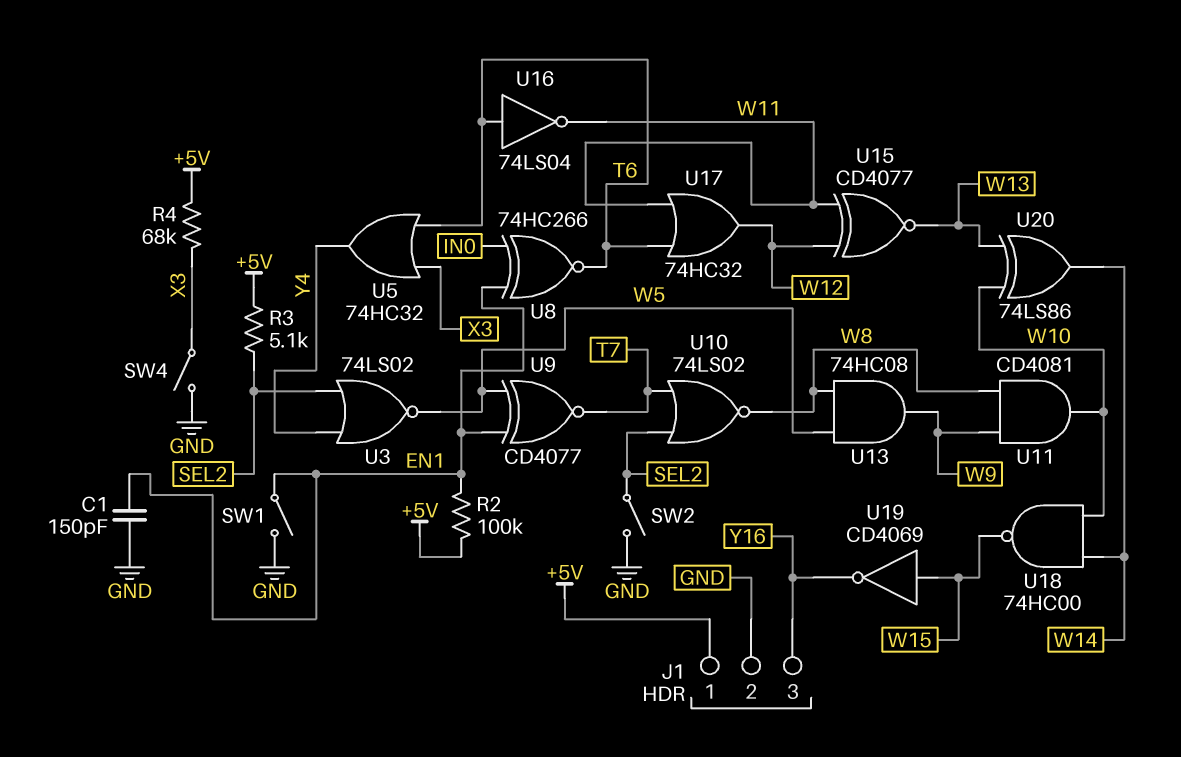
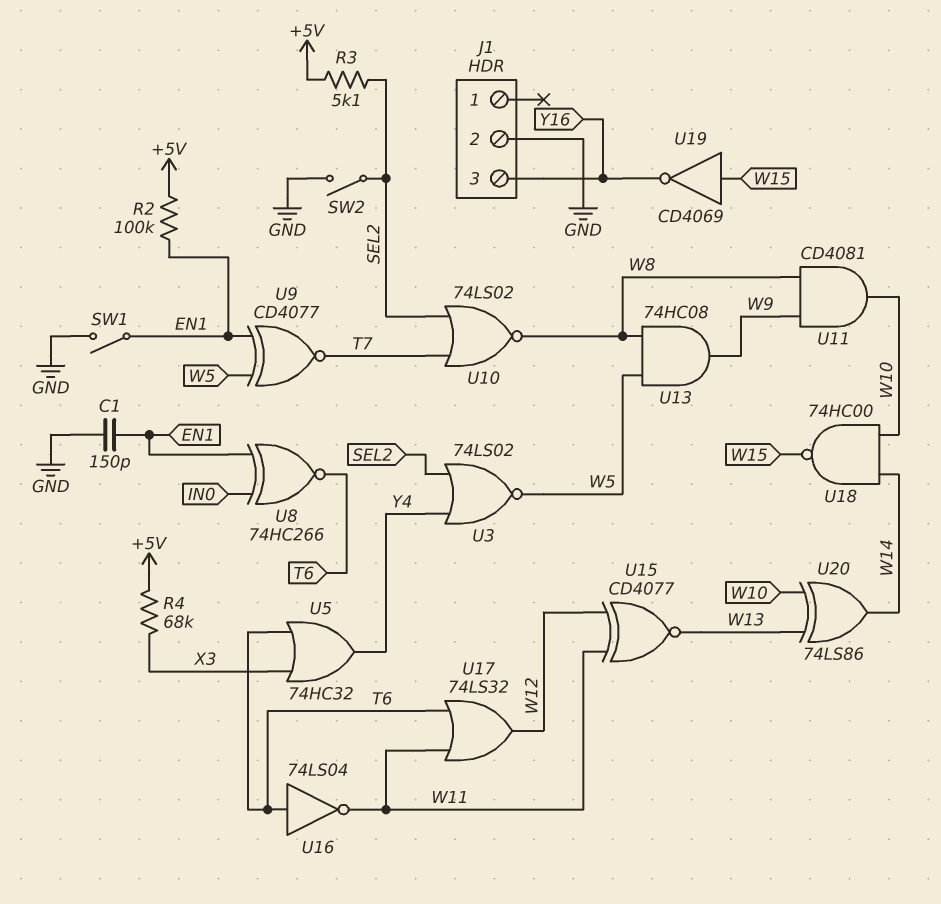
J1 pin 1: +5V -> none
SW4: switch (GND, X3) -> none
U17: OR 74HC32 (in T6, in W11, out W12) -> OR 74LS32 (in T6, in W11, out W12)

